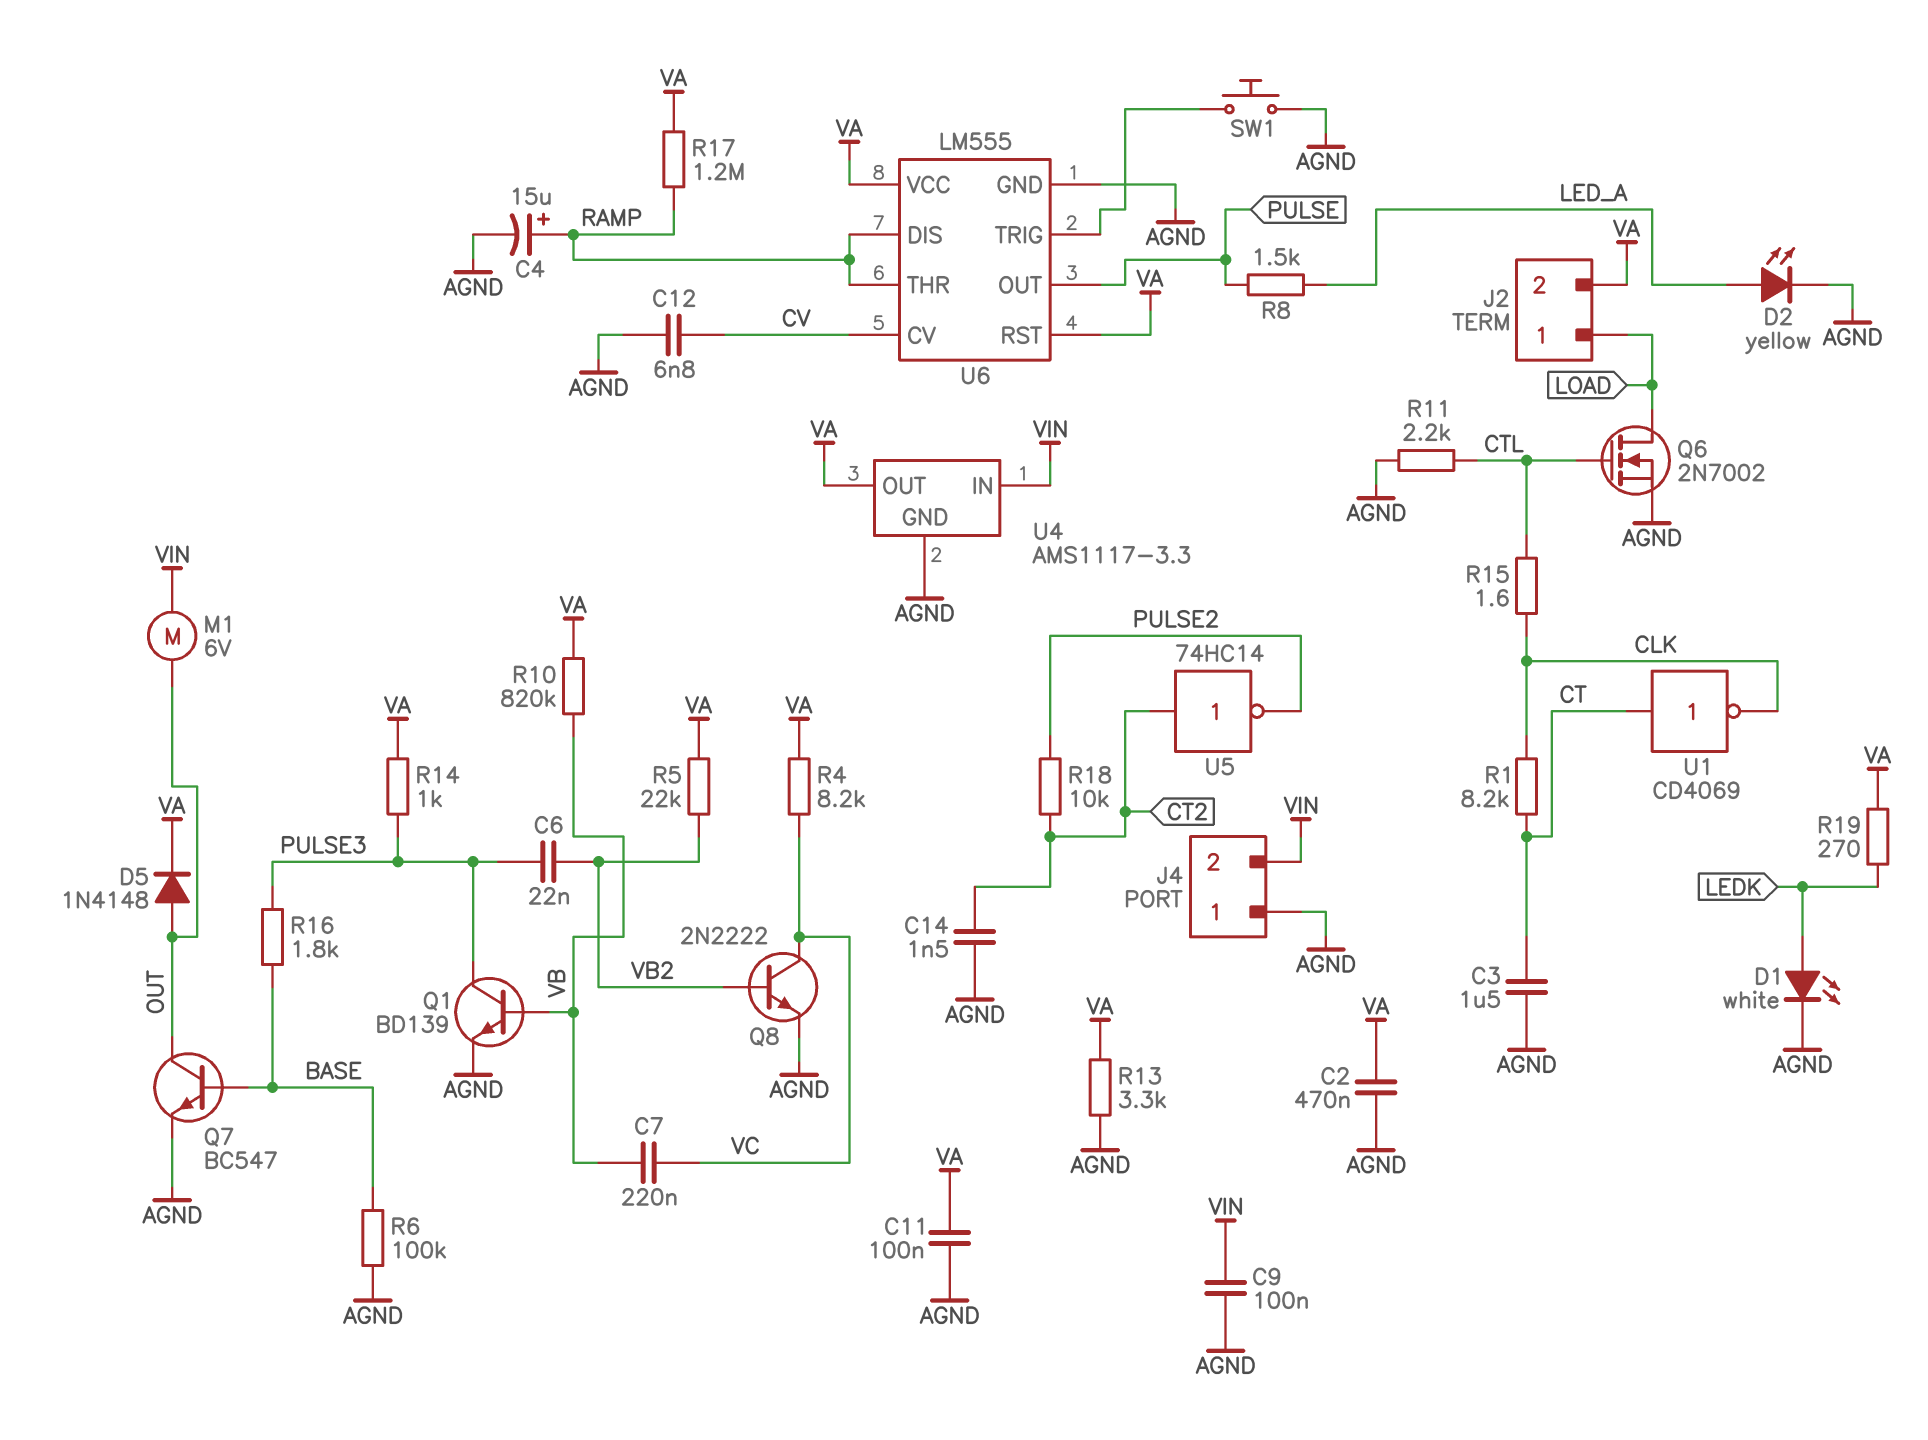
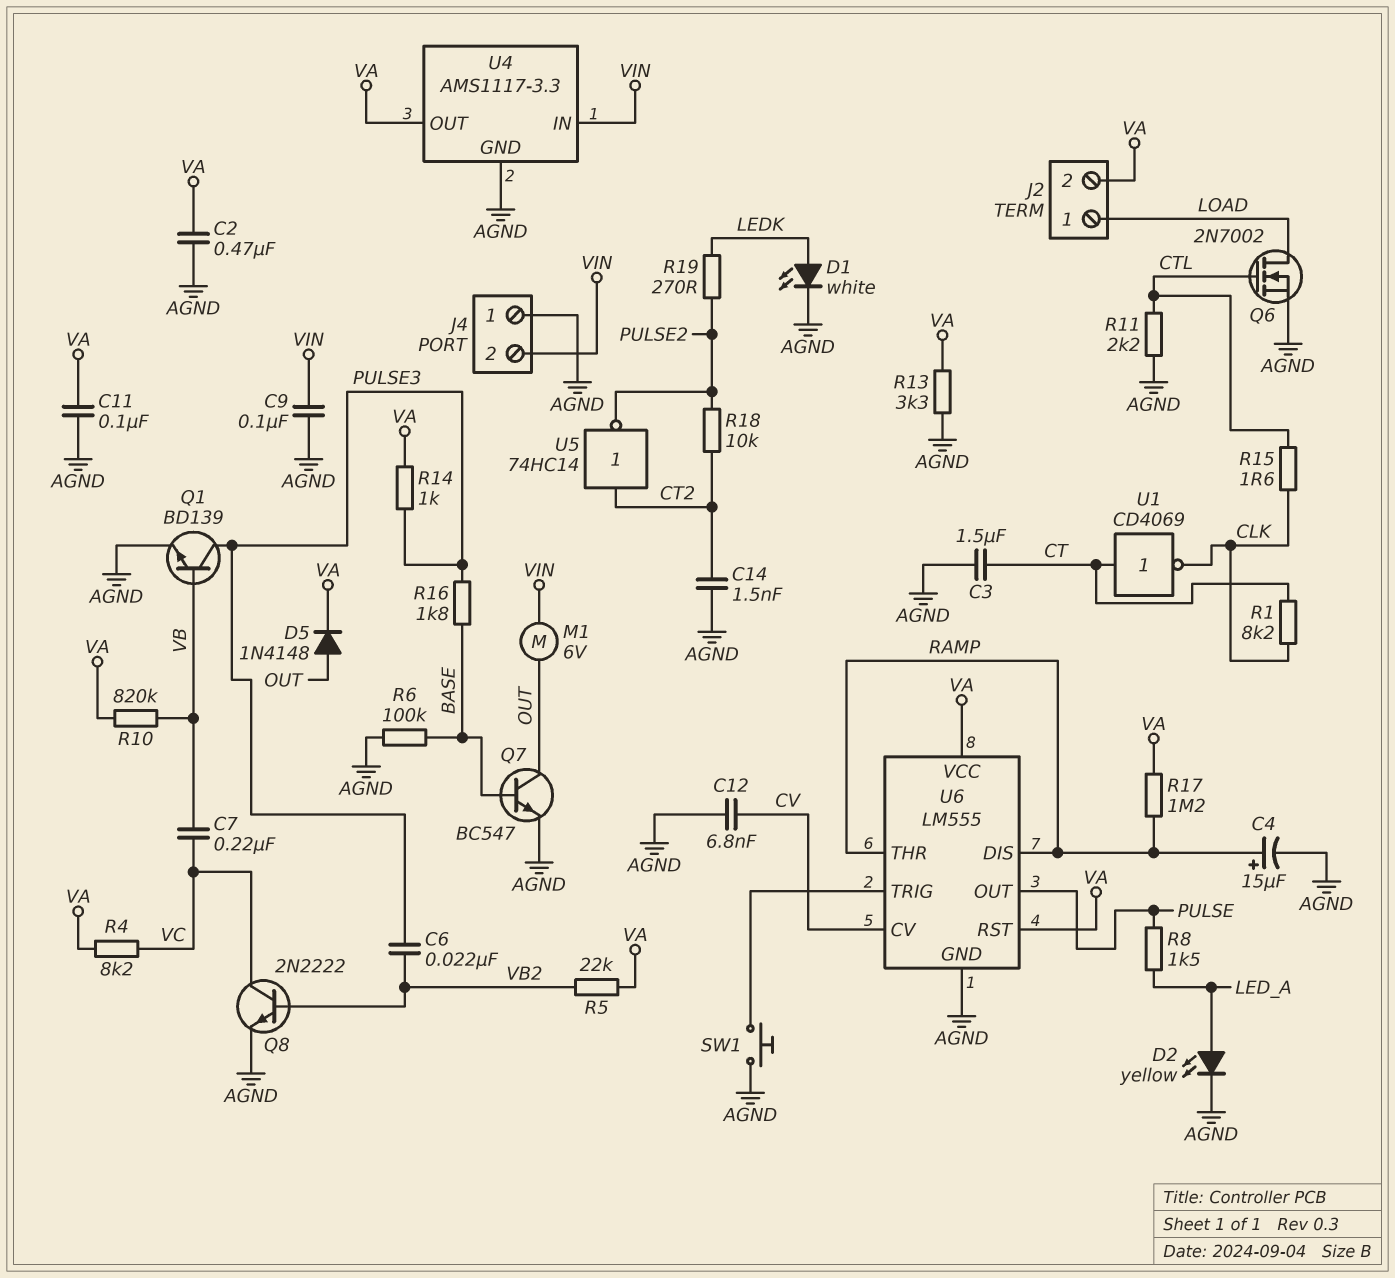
R19: 270 (LEDK, VA) -> 270 (LEDK, PULSE2)

